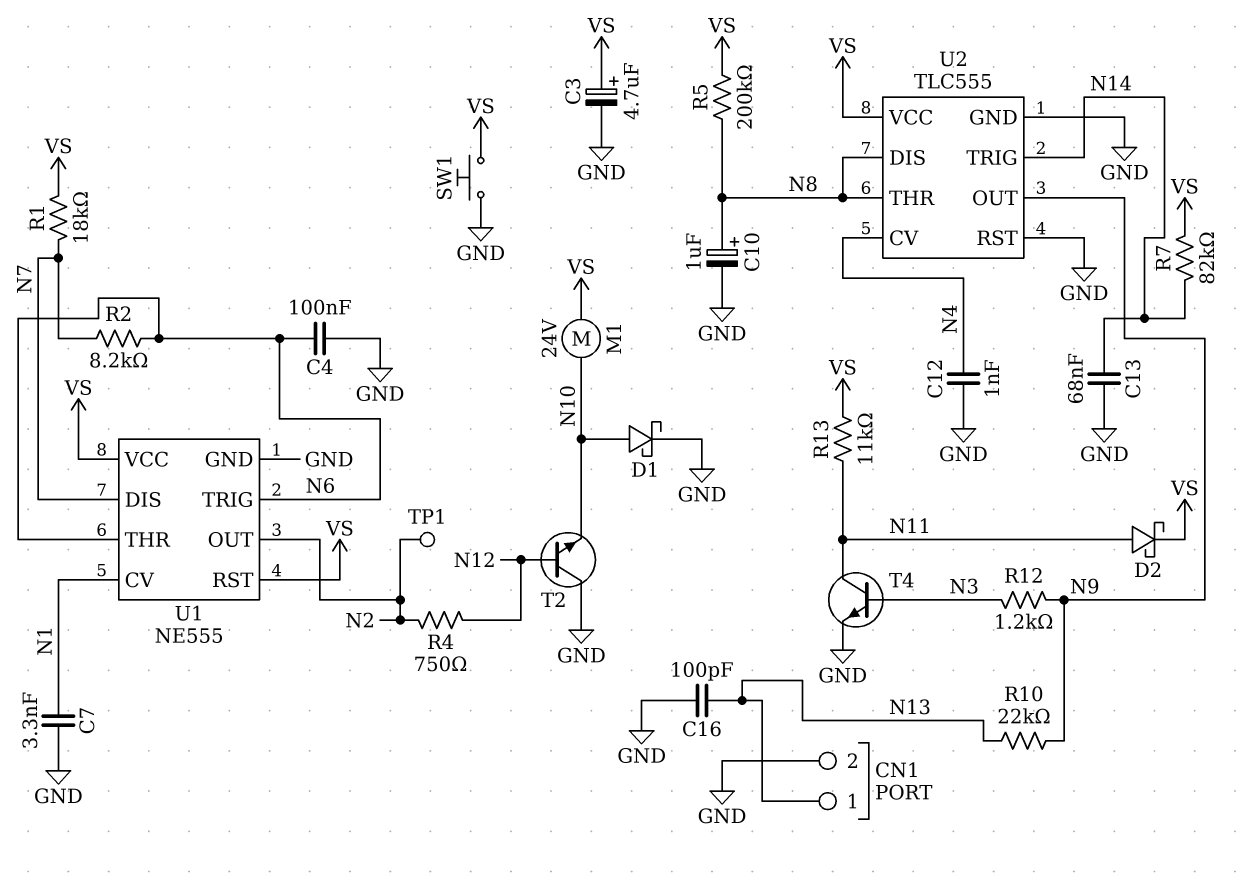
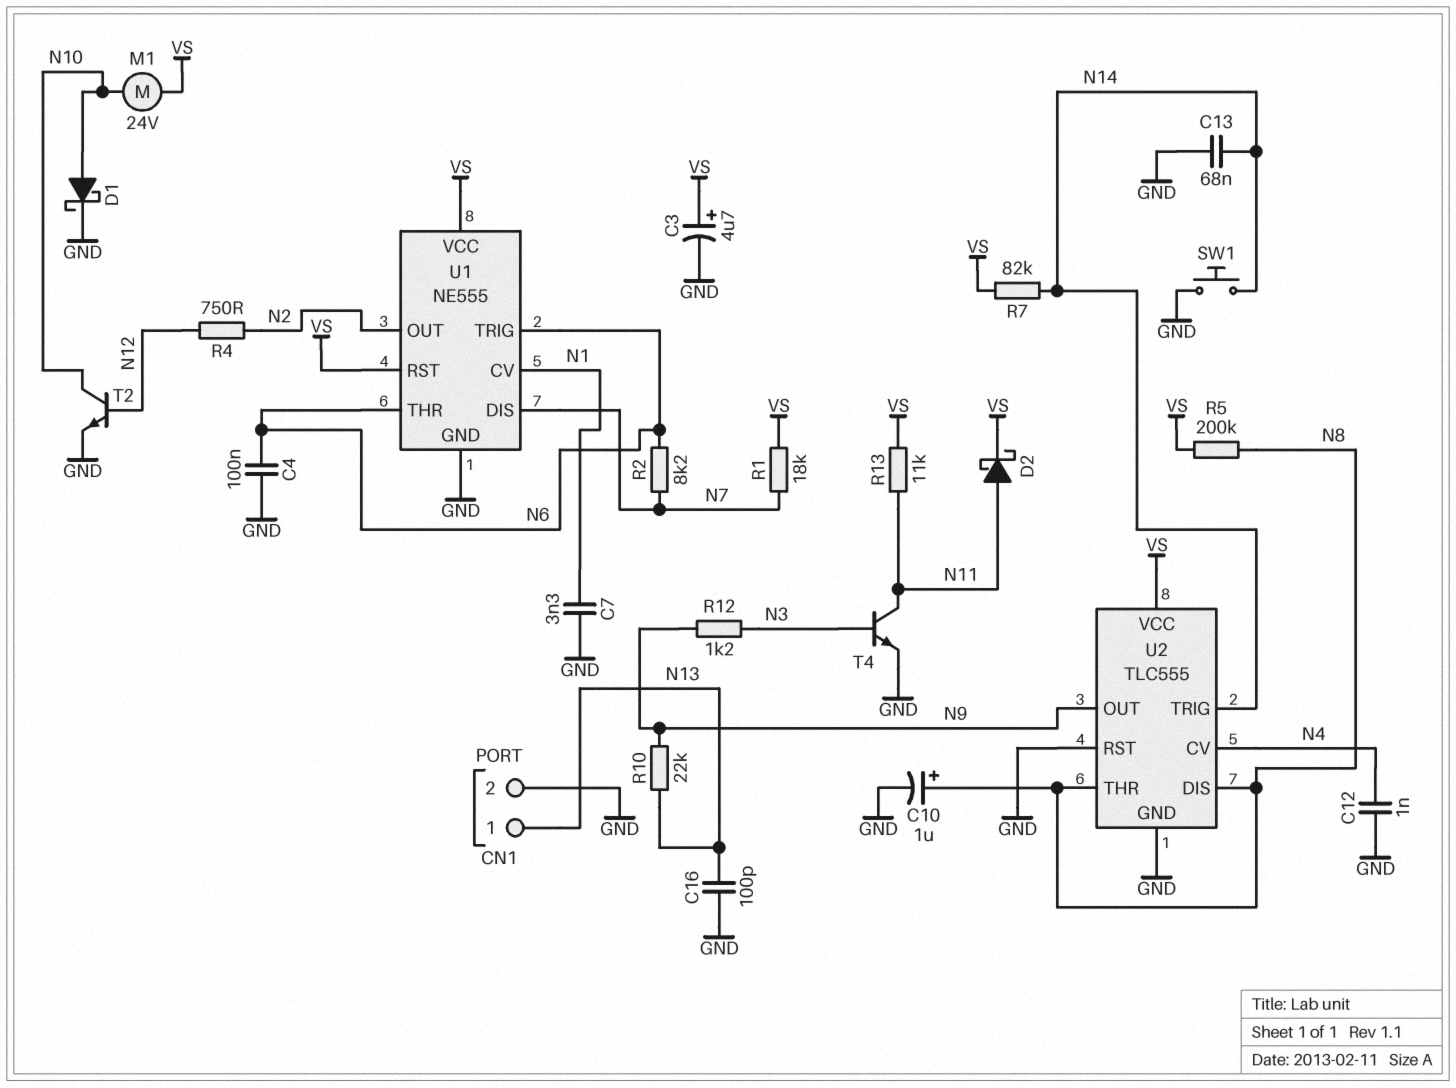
SW1: button (GND, VS) -> button (GND, N14)
T2: NPN (B N12, C GND, E N10) -> NPN (B N12, C N10, E GND)
TP1: test point (N2) -> none

